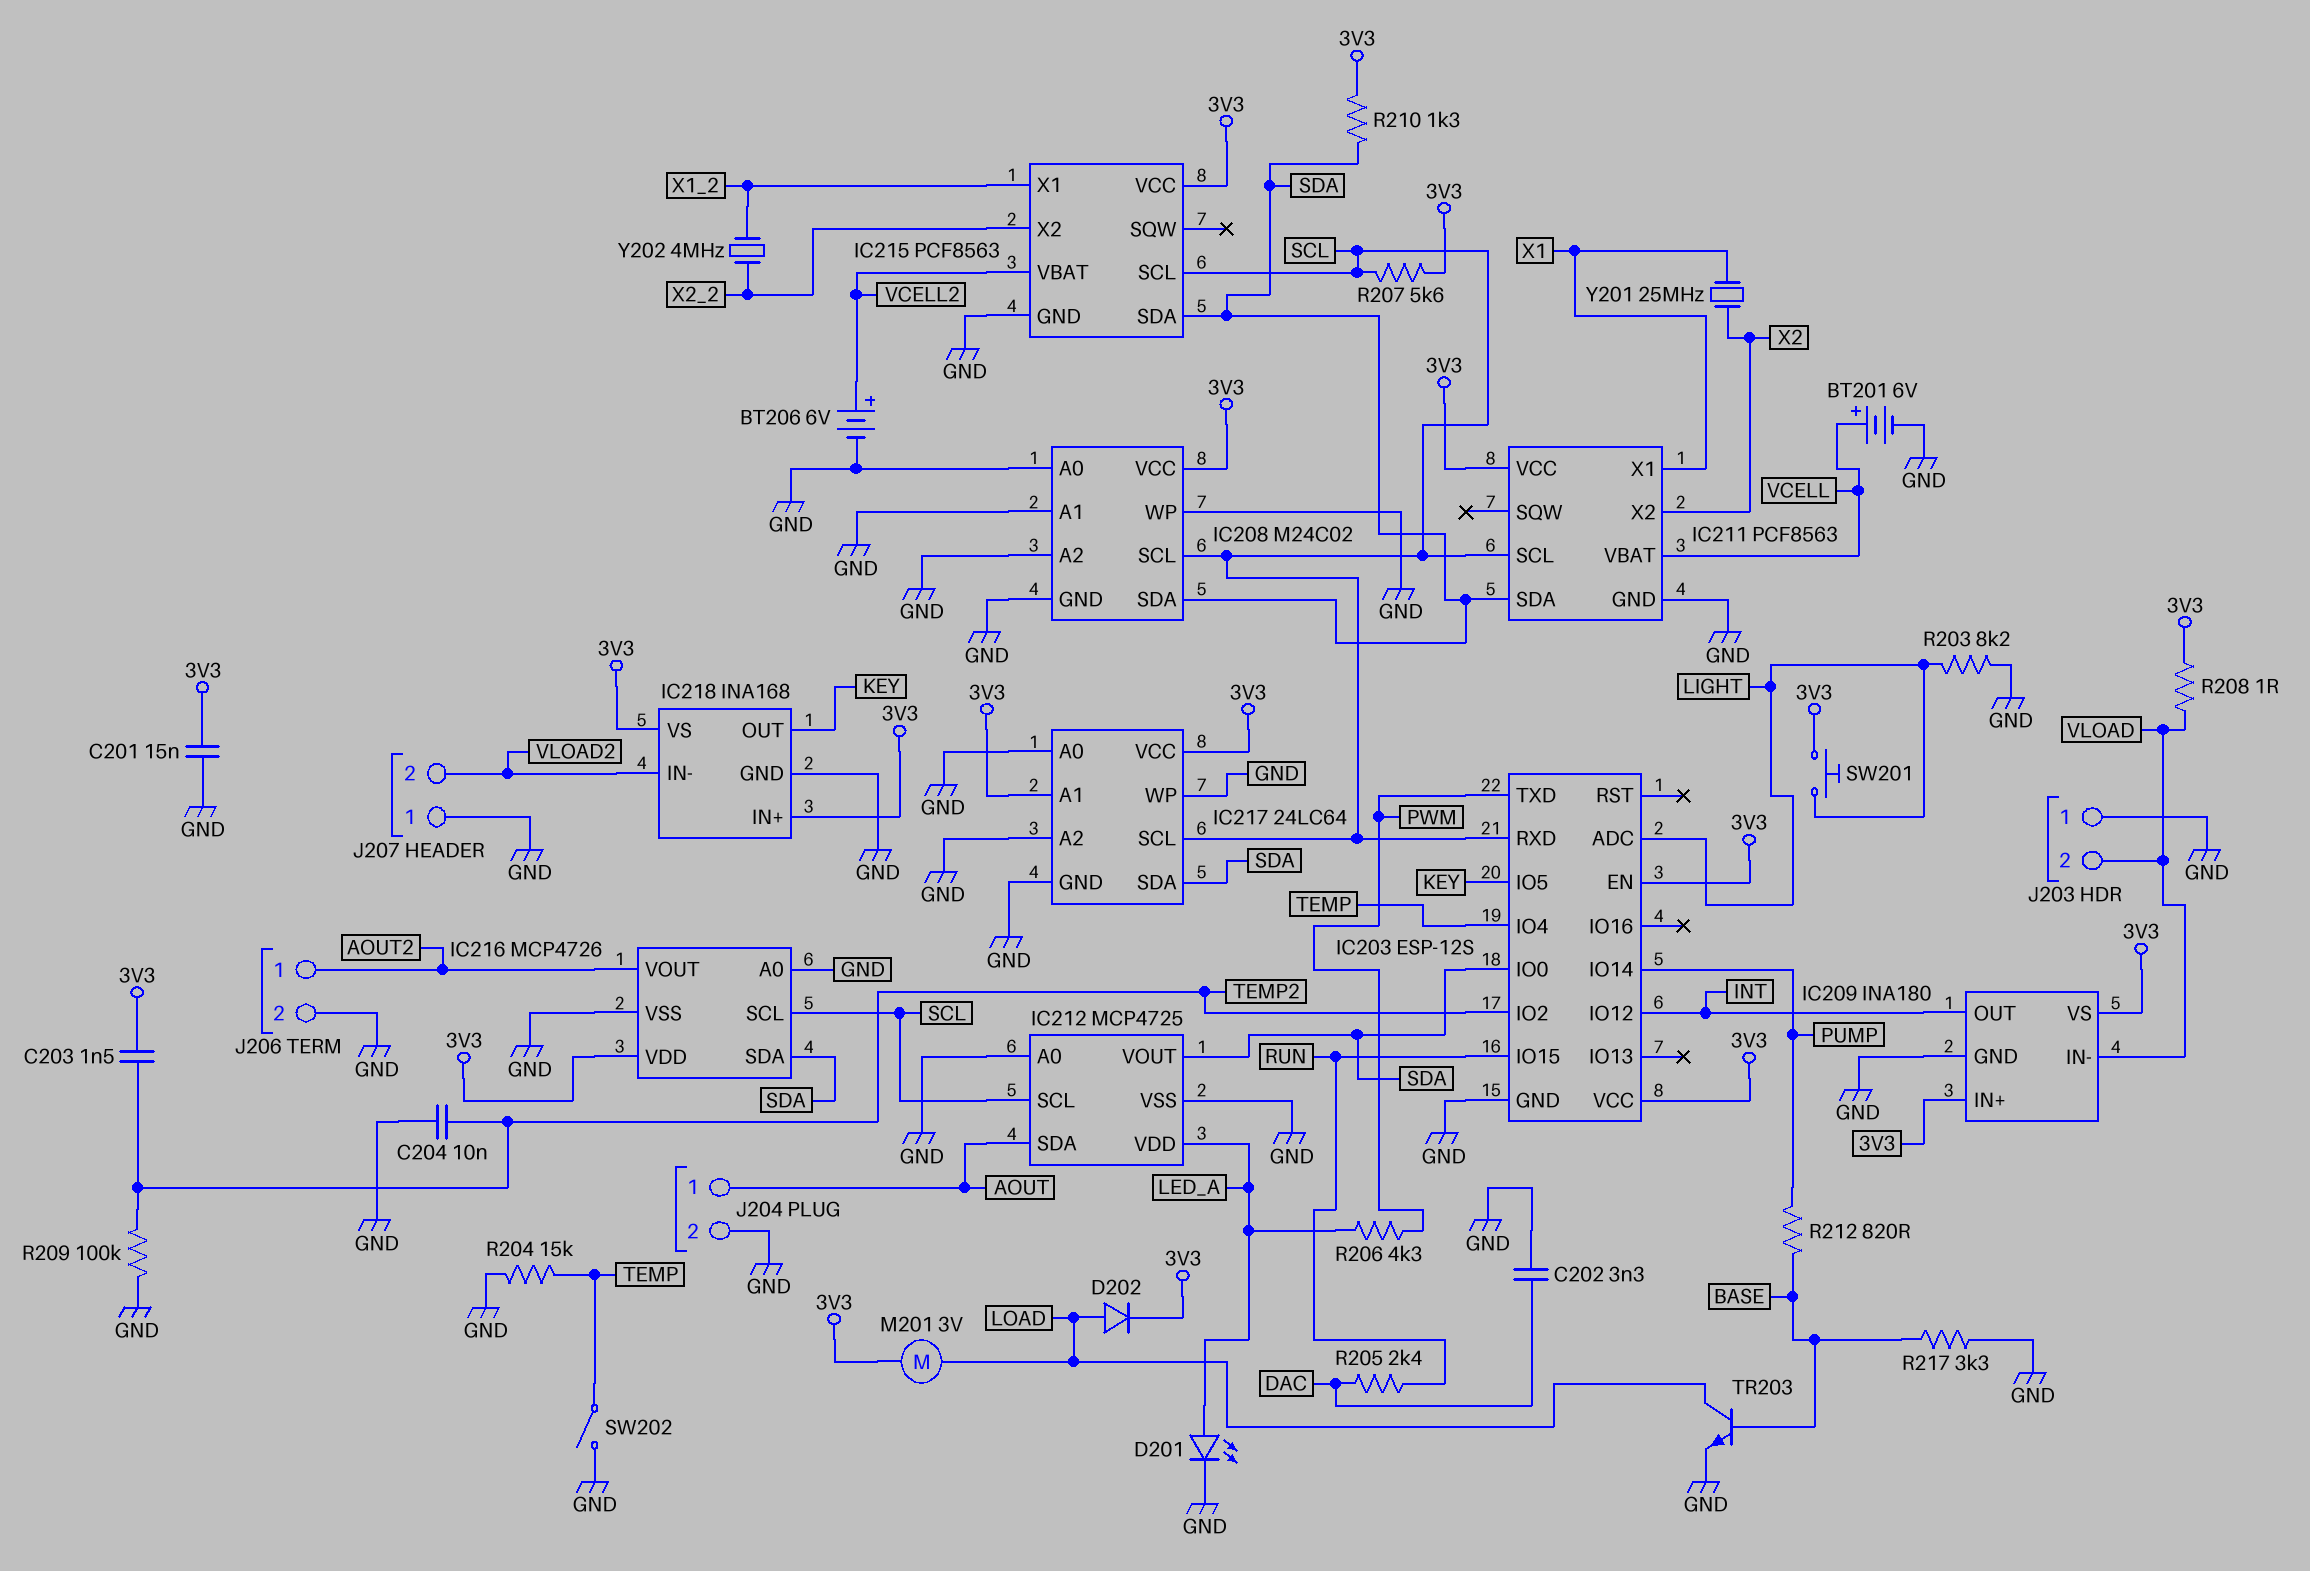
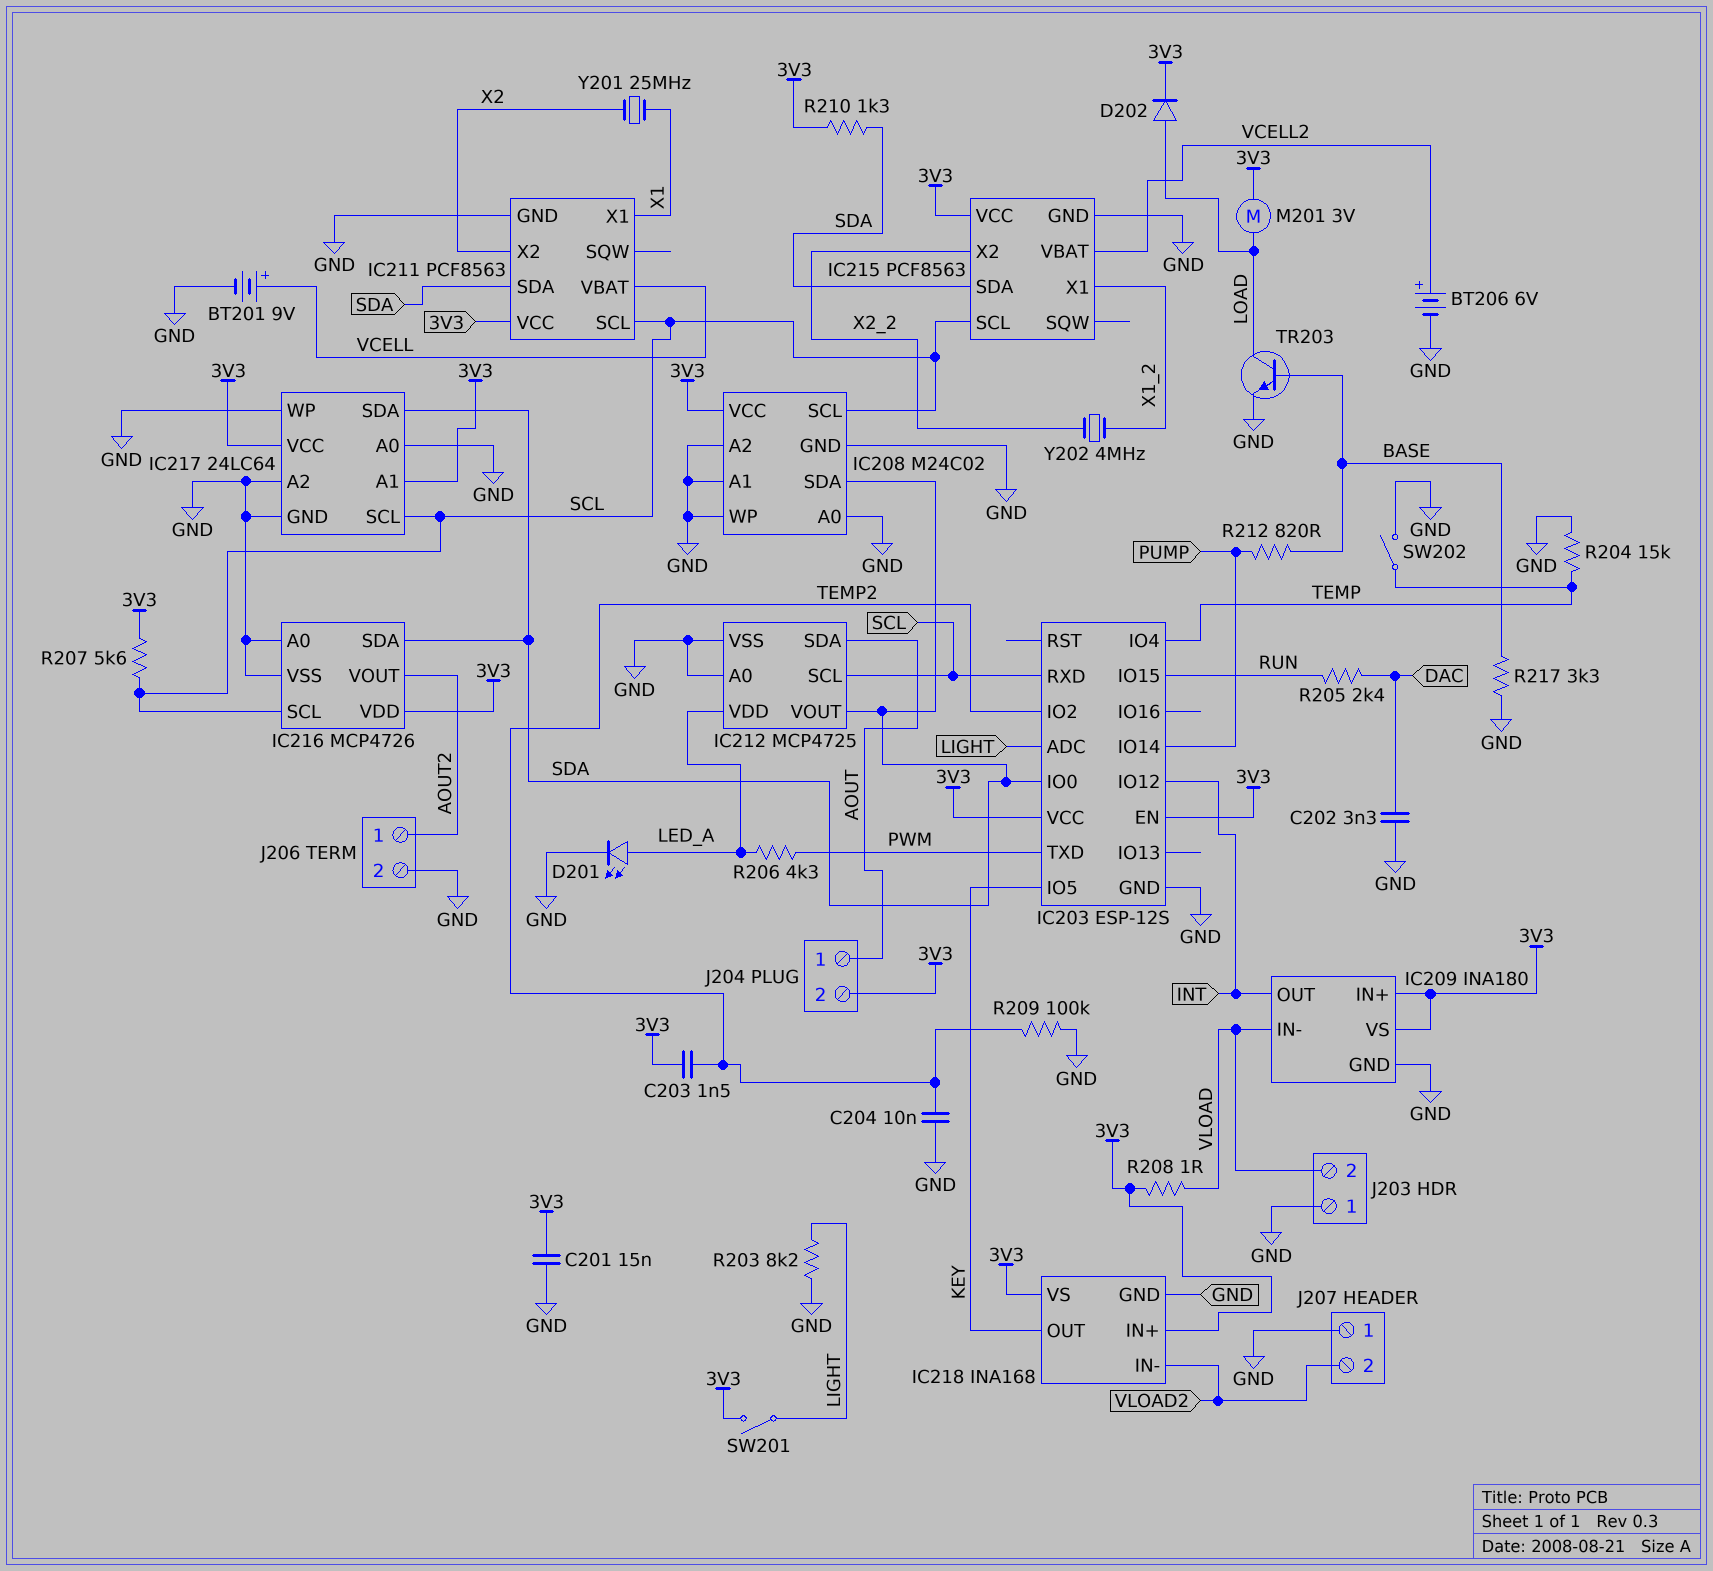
BT201: 6V (plus VCELL, minus GND) -> 9V (plus VCELL, minus GND)
J204 pin 2: GND -> 3V3
SW201: button (3V3, LIGHT) -> switch (3V3, LIGHT)

